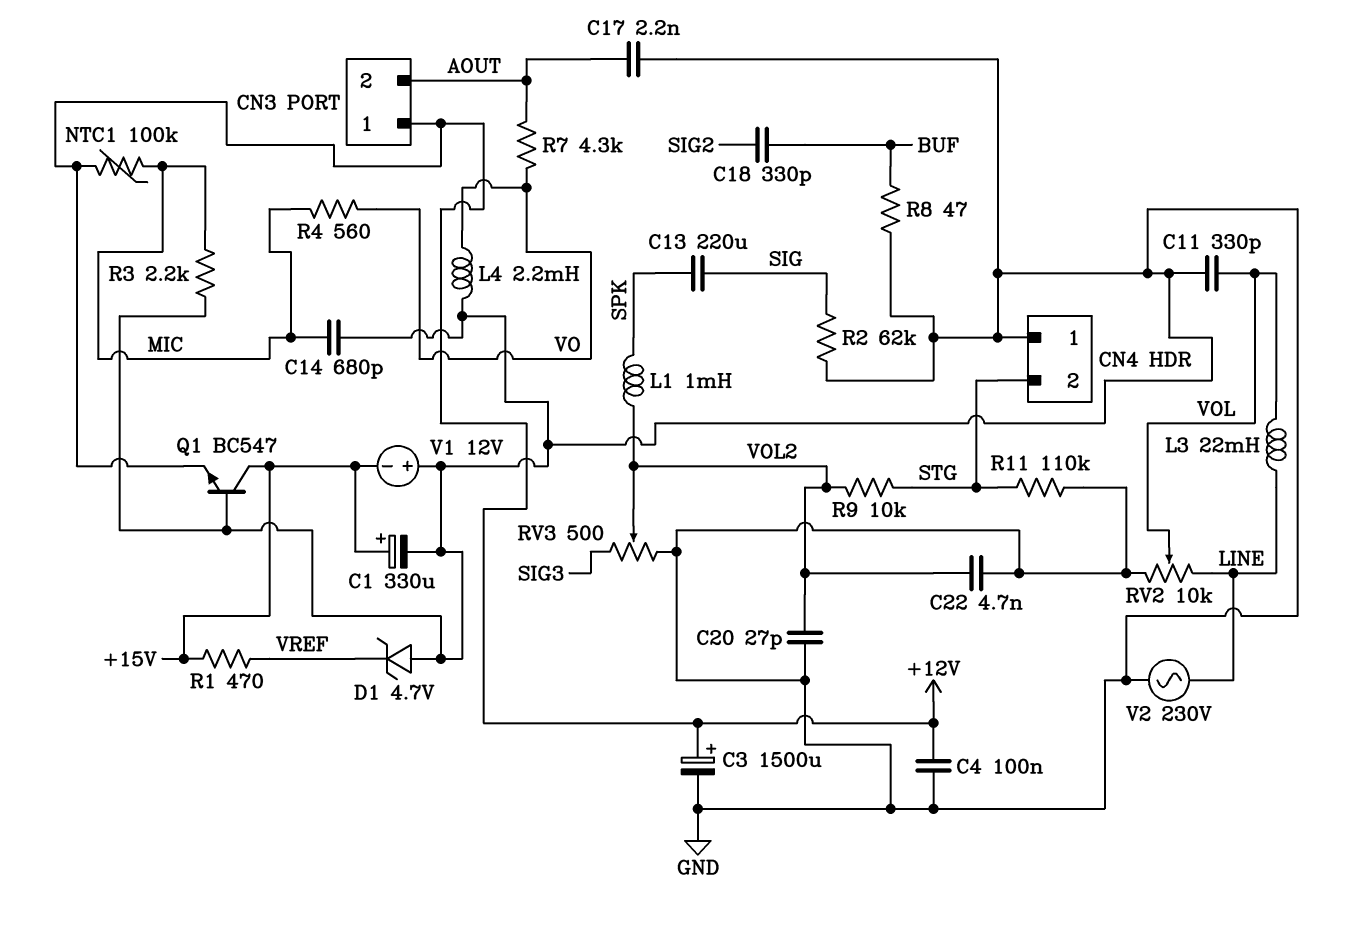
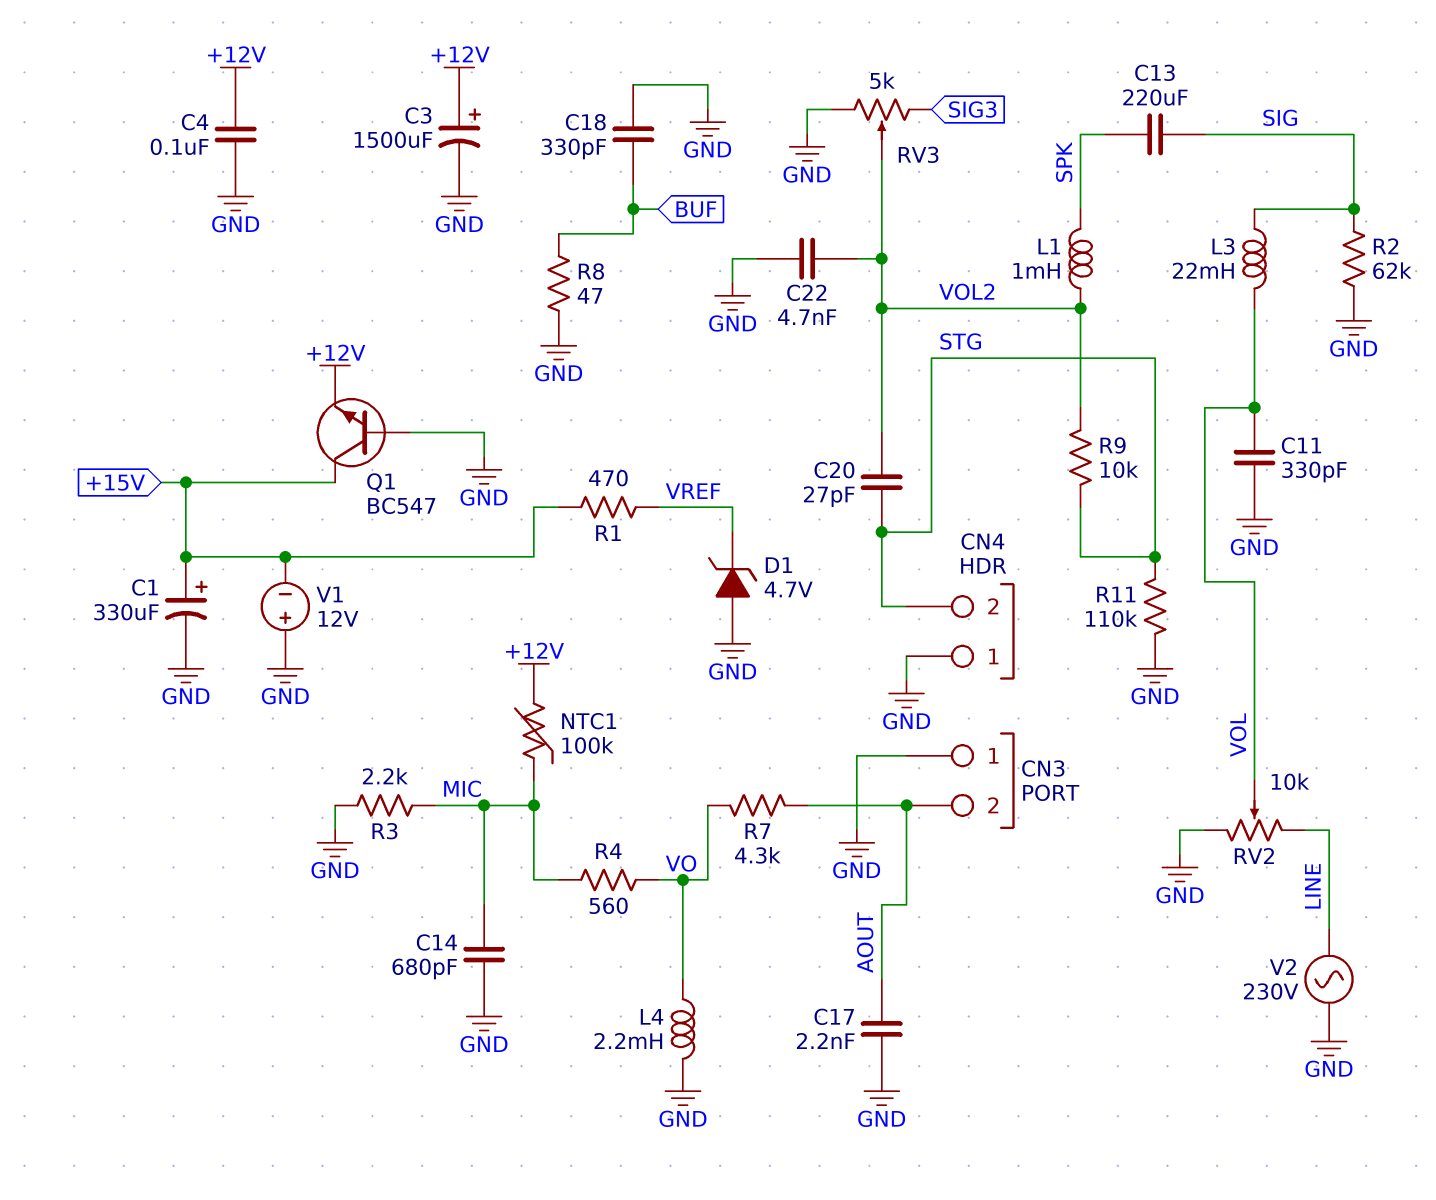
C18: 330pF (BUF, SIG2) -> 330pF (BUF, GND)
C20: 27pF (GND, VOL2) -> 27pF (STG, VOL2)
CN3 pin 1: +12V -> GND
L3: 22mH (LINE, VOL) -> 22mH (SIG, VOL)
RV3: 500 (GND, SIG3, wiper VOL2) -> 5k (GND, SIG3, wiper VOL2)

